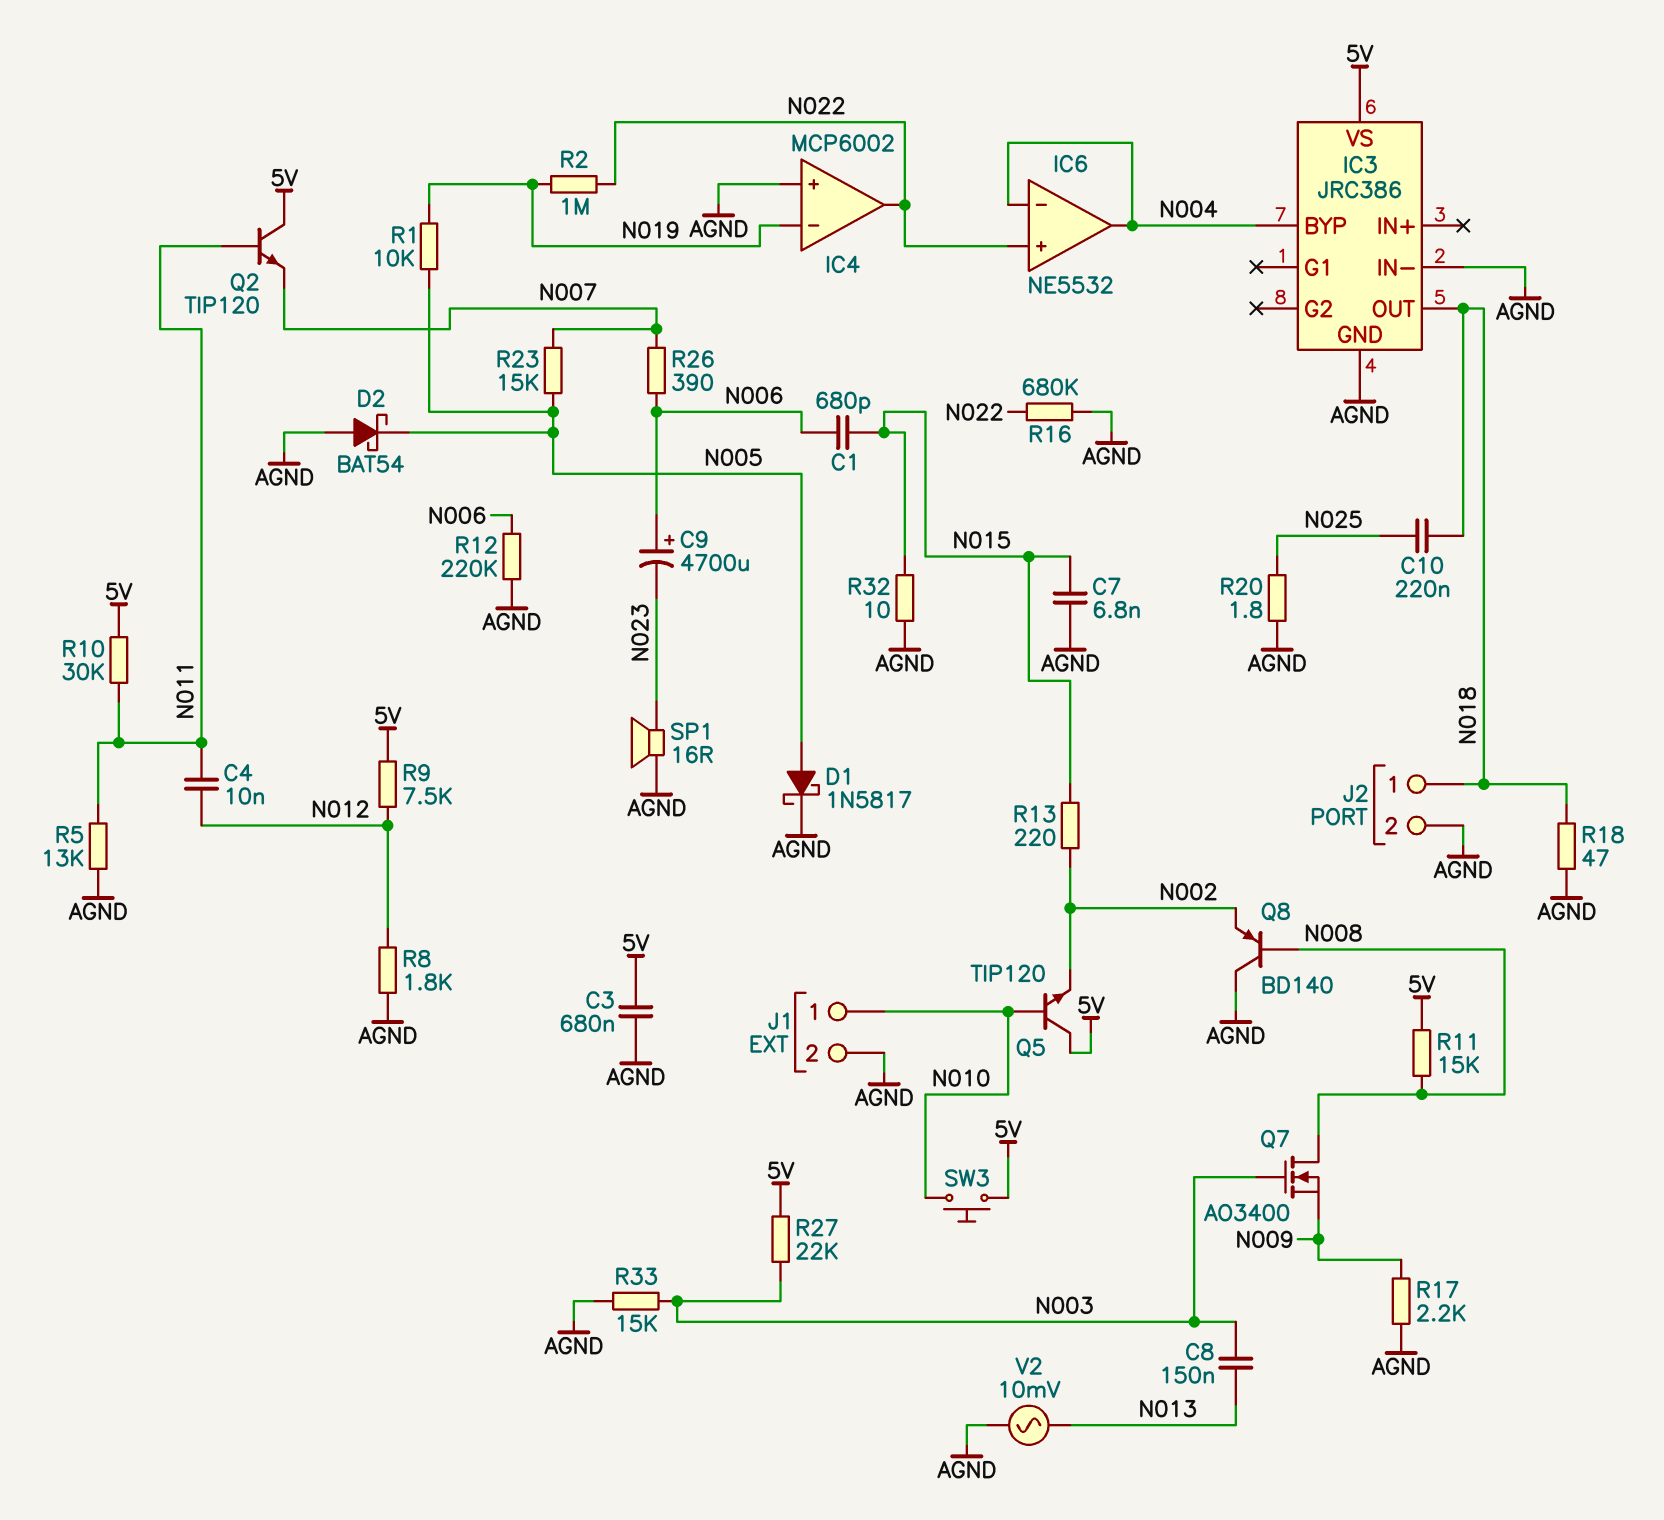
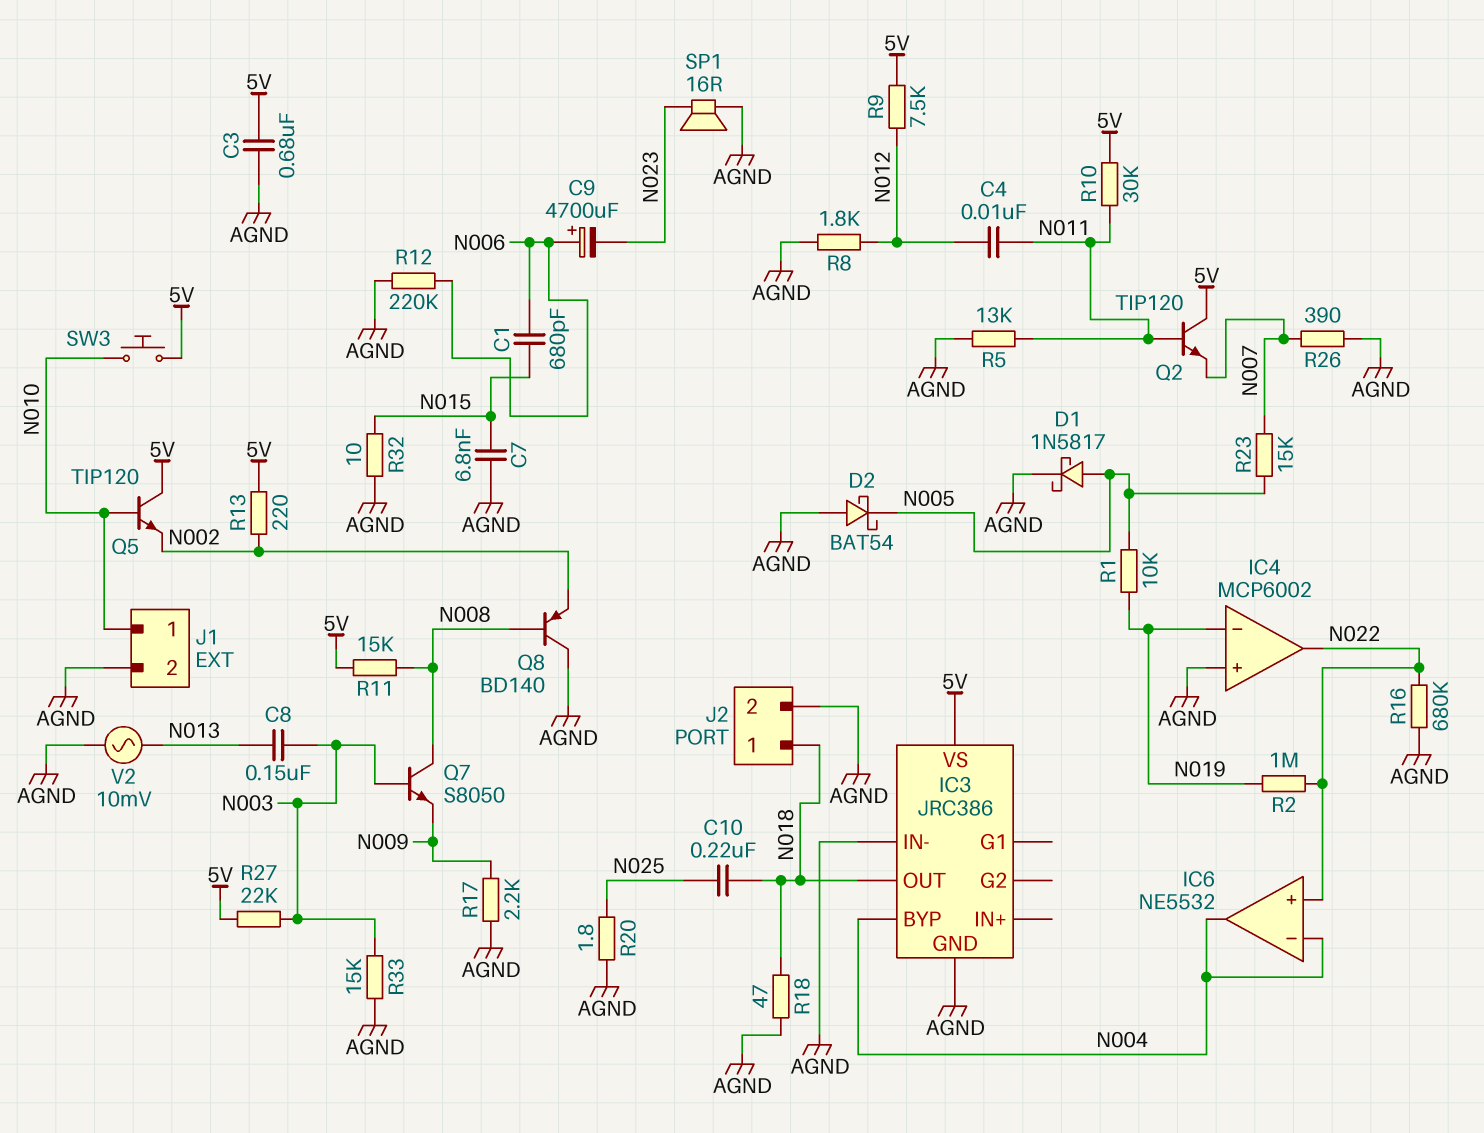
Q7: NMOS AO3400 (G N003, D N008, S N009) -> NPN S8050 (B N003, C N008, E N009)
R13: 220 (N002, N015) -> 220 (5V, N002)
R26: 390 (N006, N007) -> 390 (AGND, N007)

